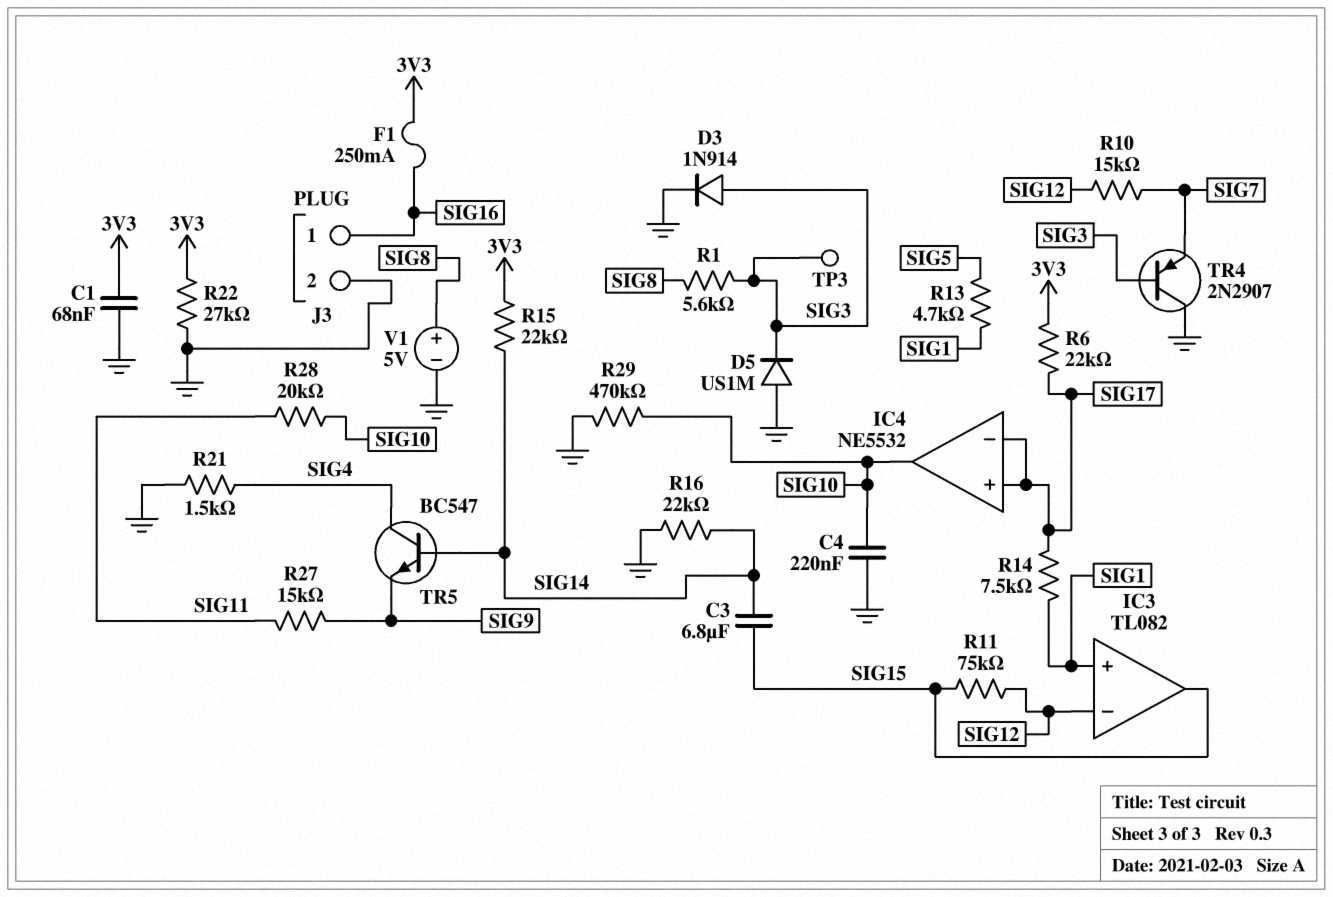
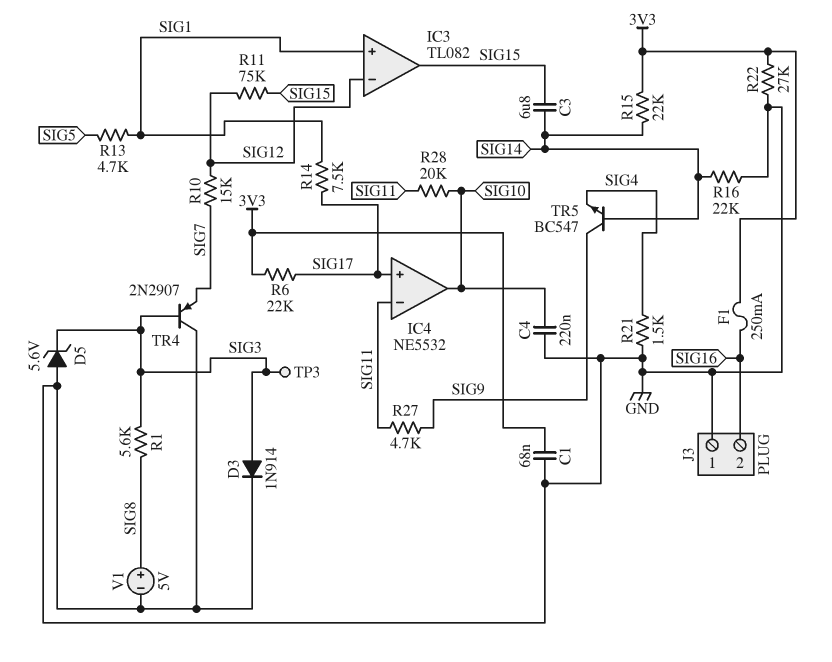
D5: diode US1M (A GND, K SIG3) -> zener 5.6V (A GND, K SIG3)
IC4 pin in-: SIG17 -> SIG11
J3 pin 1: SIG16 -> GND
J3 pin 2: GND -> SIG16
R27: 15k (SIG9, SIG11) -> 4.7k (SIG9, SIG11)
R29: 470k (GND, SIG10) -> none
TR5: NPN BC547 (B SIG14, C SIG4, E SIG9) -> NPN BC547 (B SIG14, C SIG9, E SIG4)

